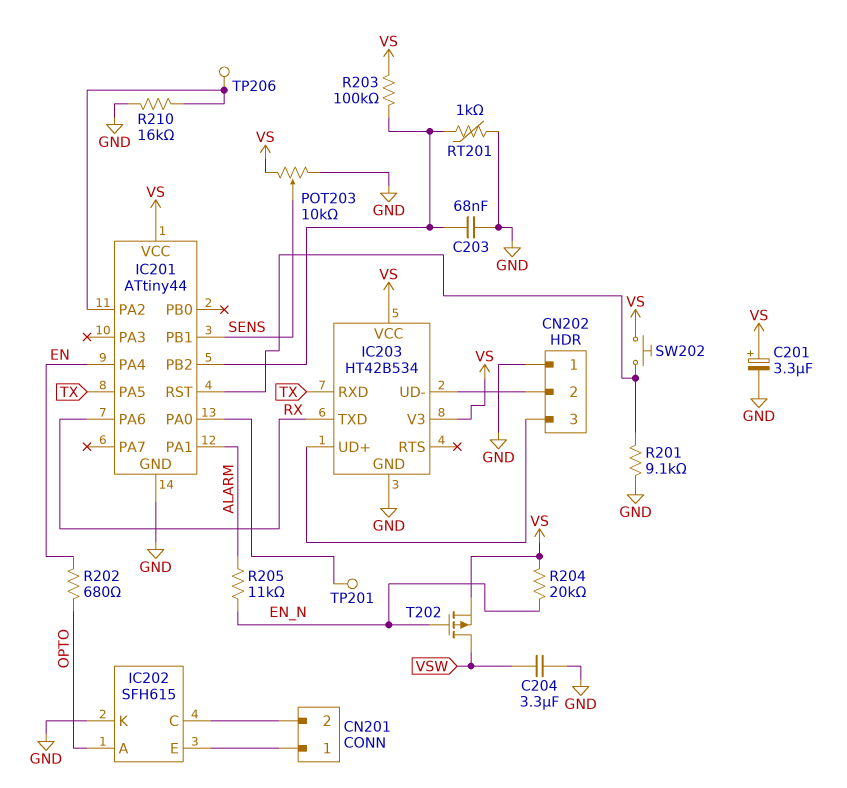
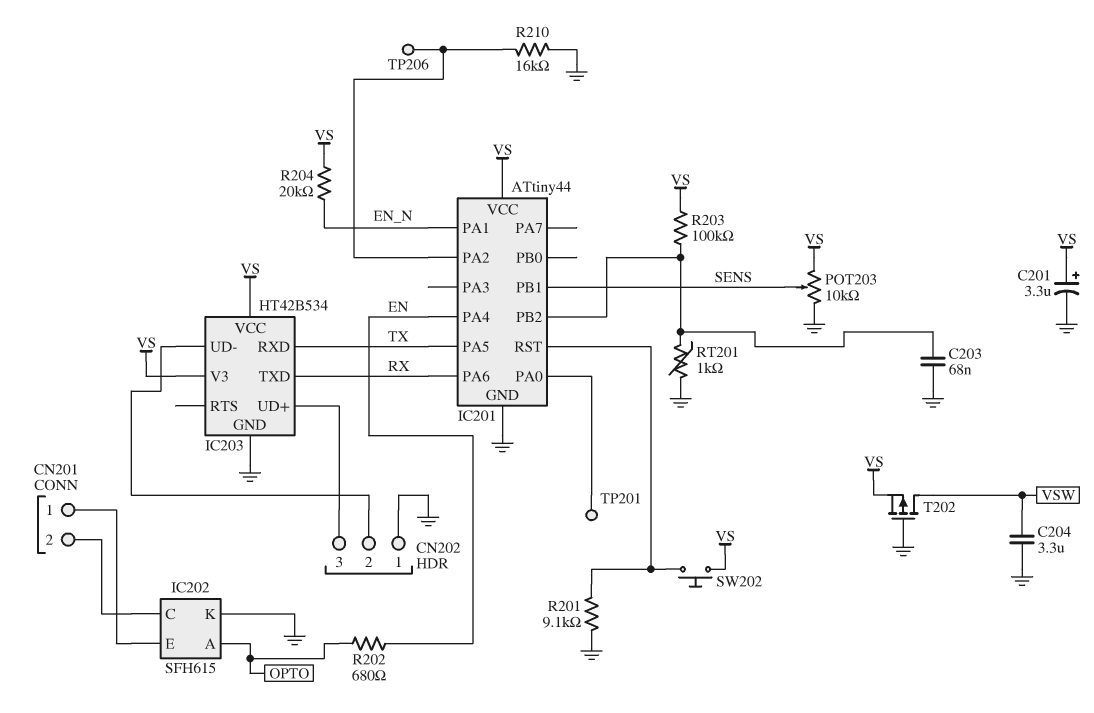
IC201 pin PA1: ALARM -> EN_N
R205: 11k (ALARM, EN_N) -> none
T202: PMOS (G EN_N, D VSW, S VS) -> PMOS (G GND, D VSW, S VS)

